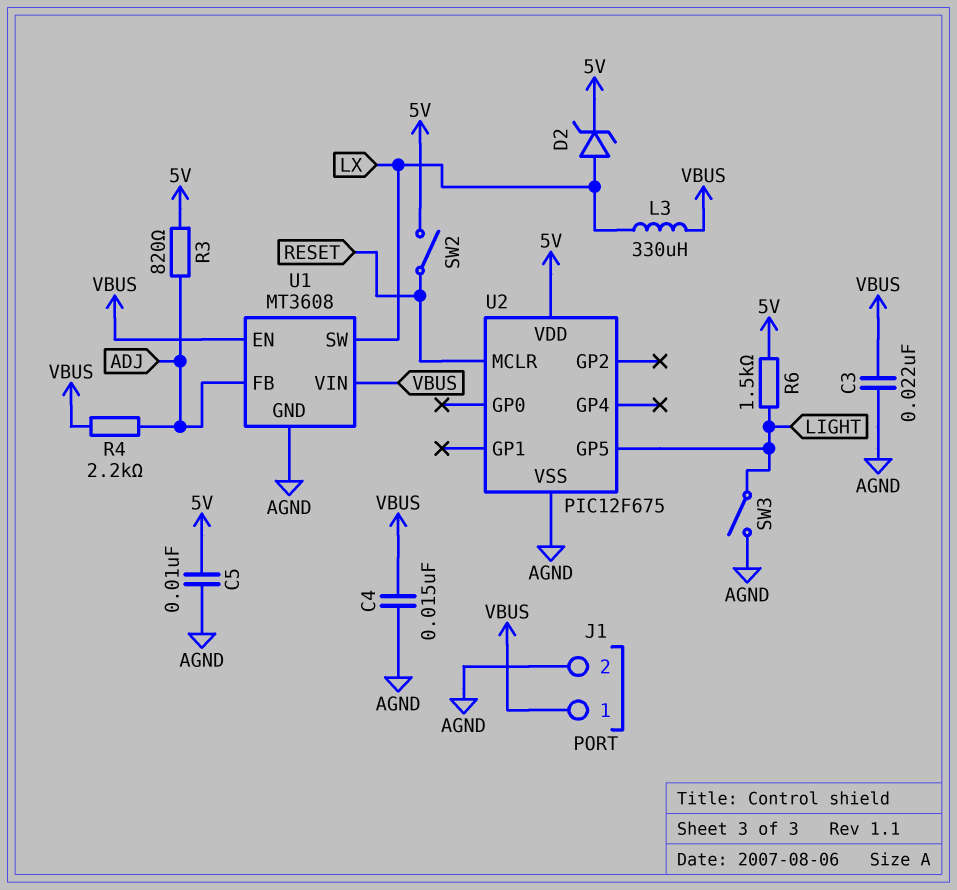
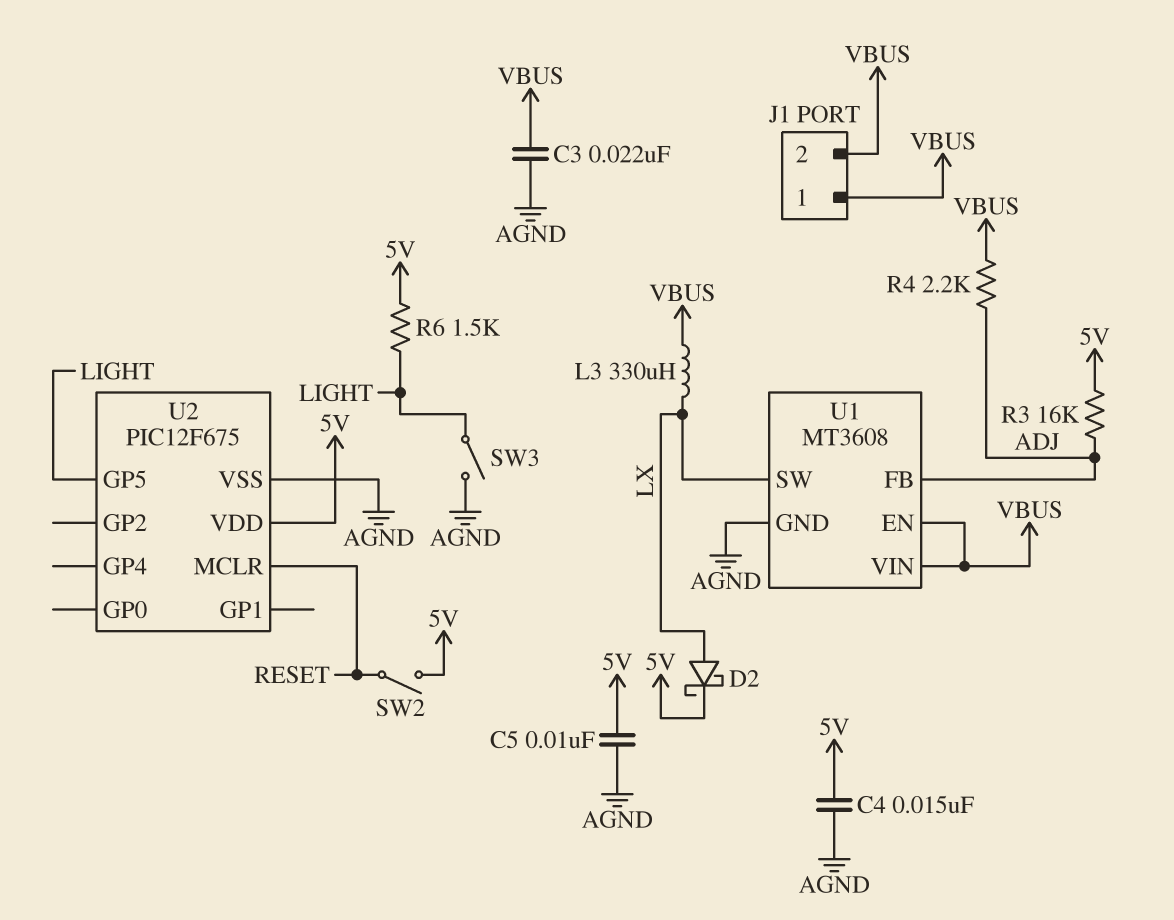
C4: 15nF (AGND, VBUS) -> 15nF (5V, AGND)
D2: zener (A LX, K 5V) -> schottky (A LX, K 5V)
J1 pin 2: AGND -> VBUS
R3: 820 (5V, ADJ) -> 16k (5V, ADJ)

